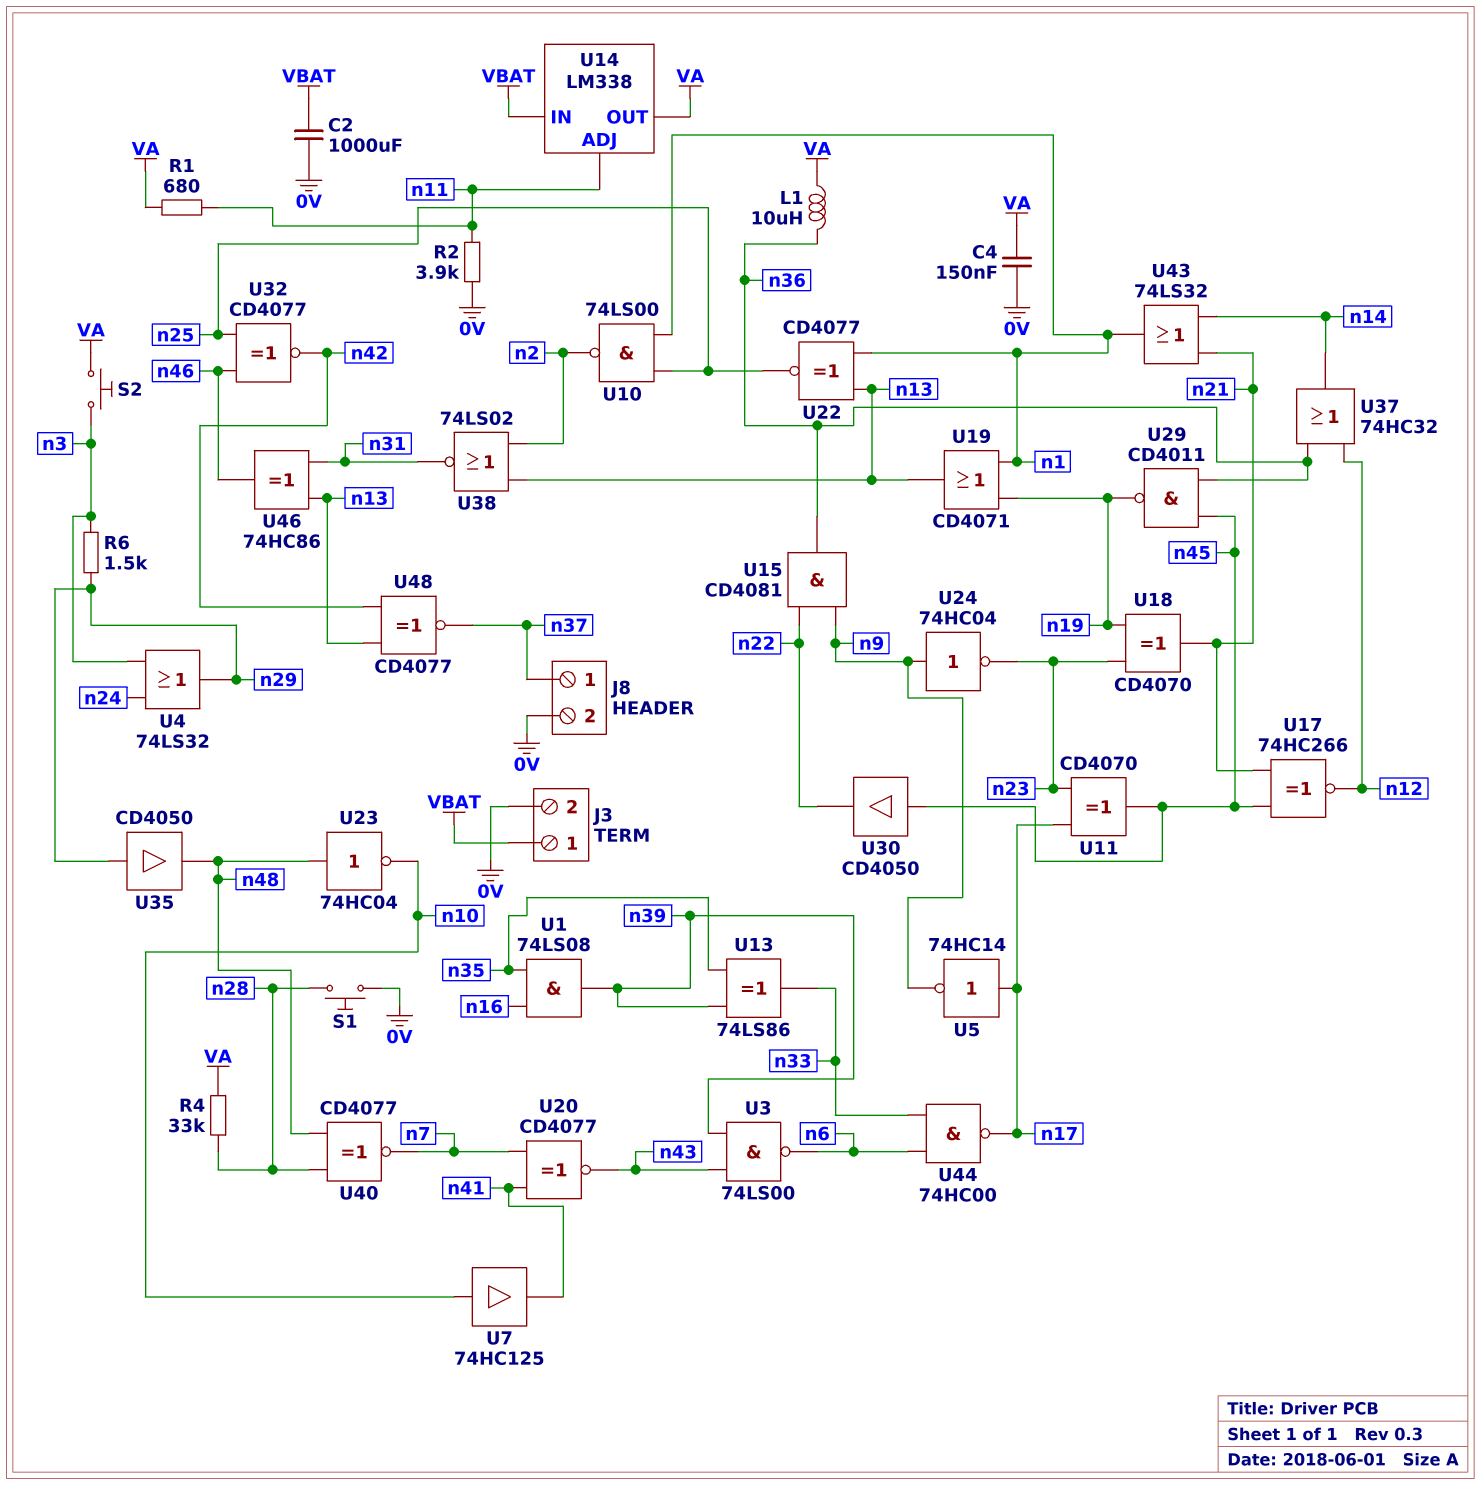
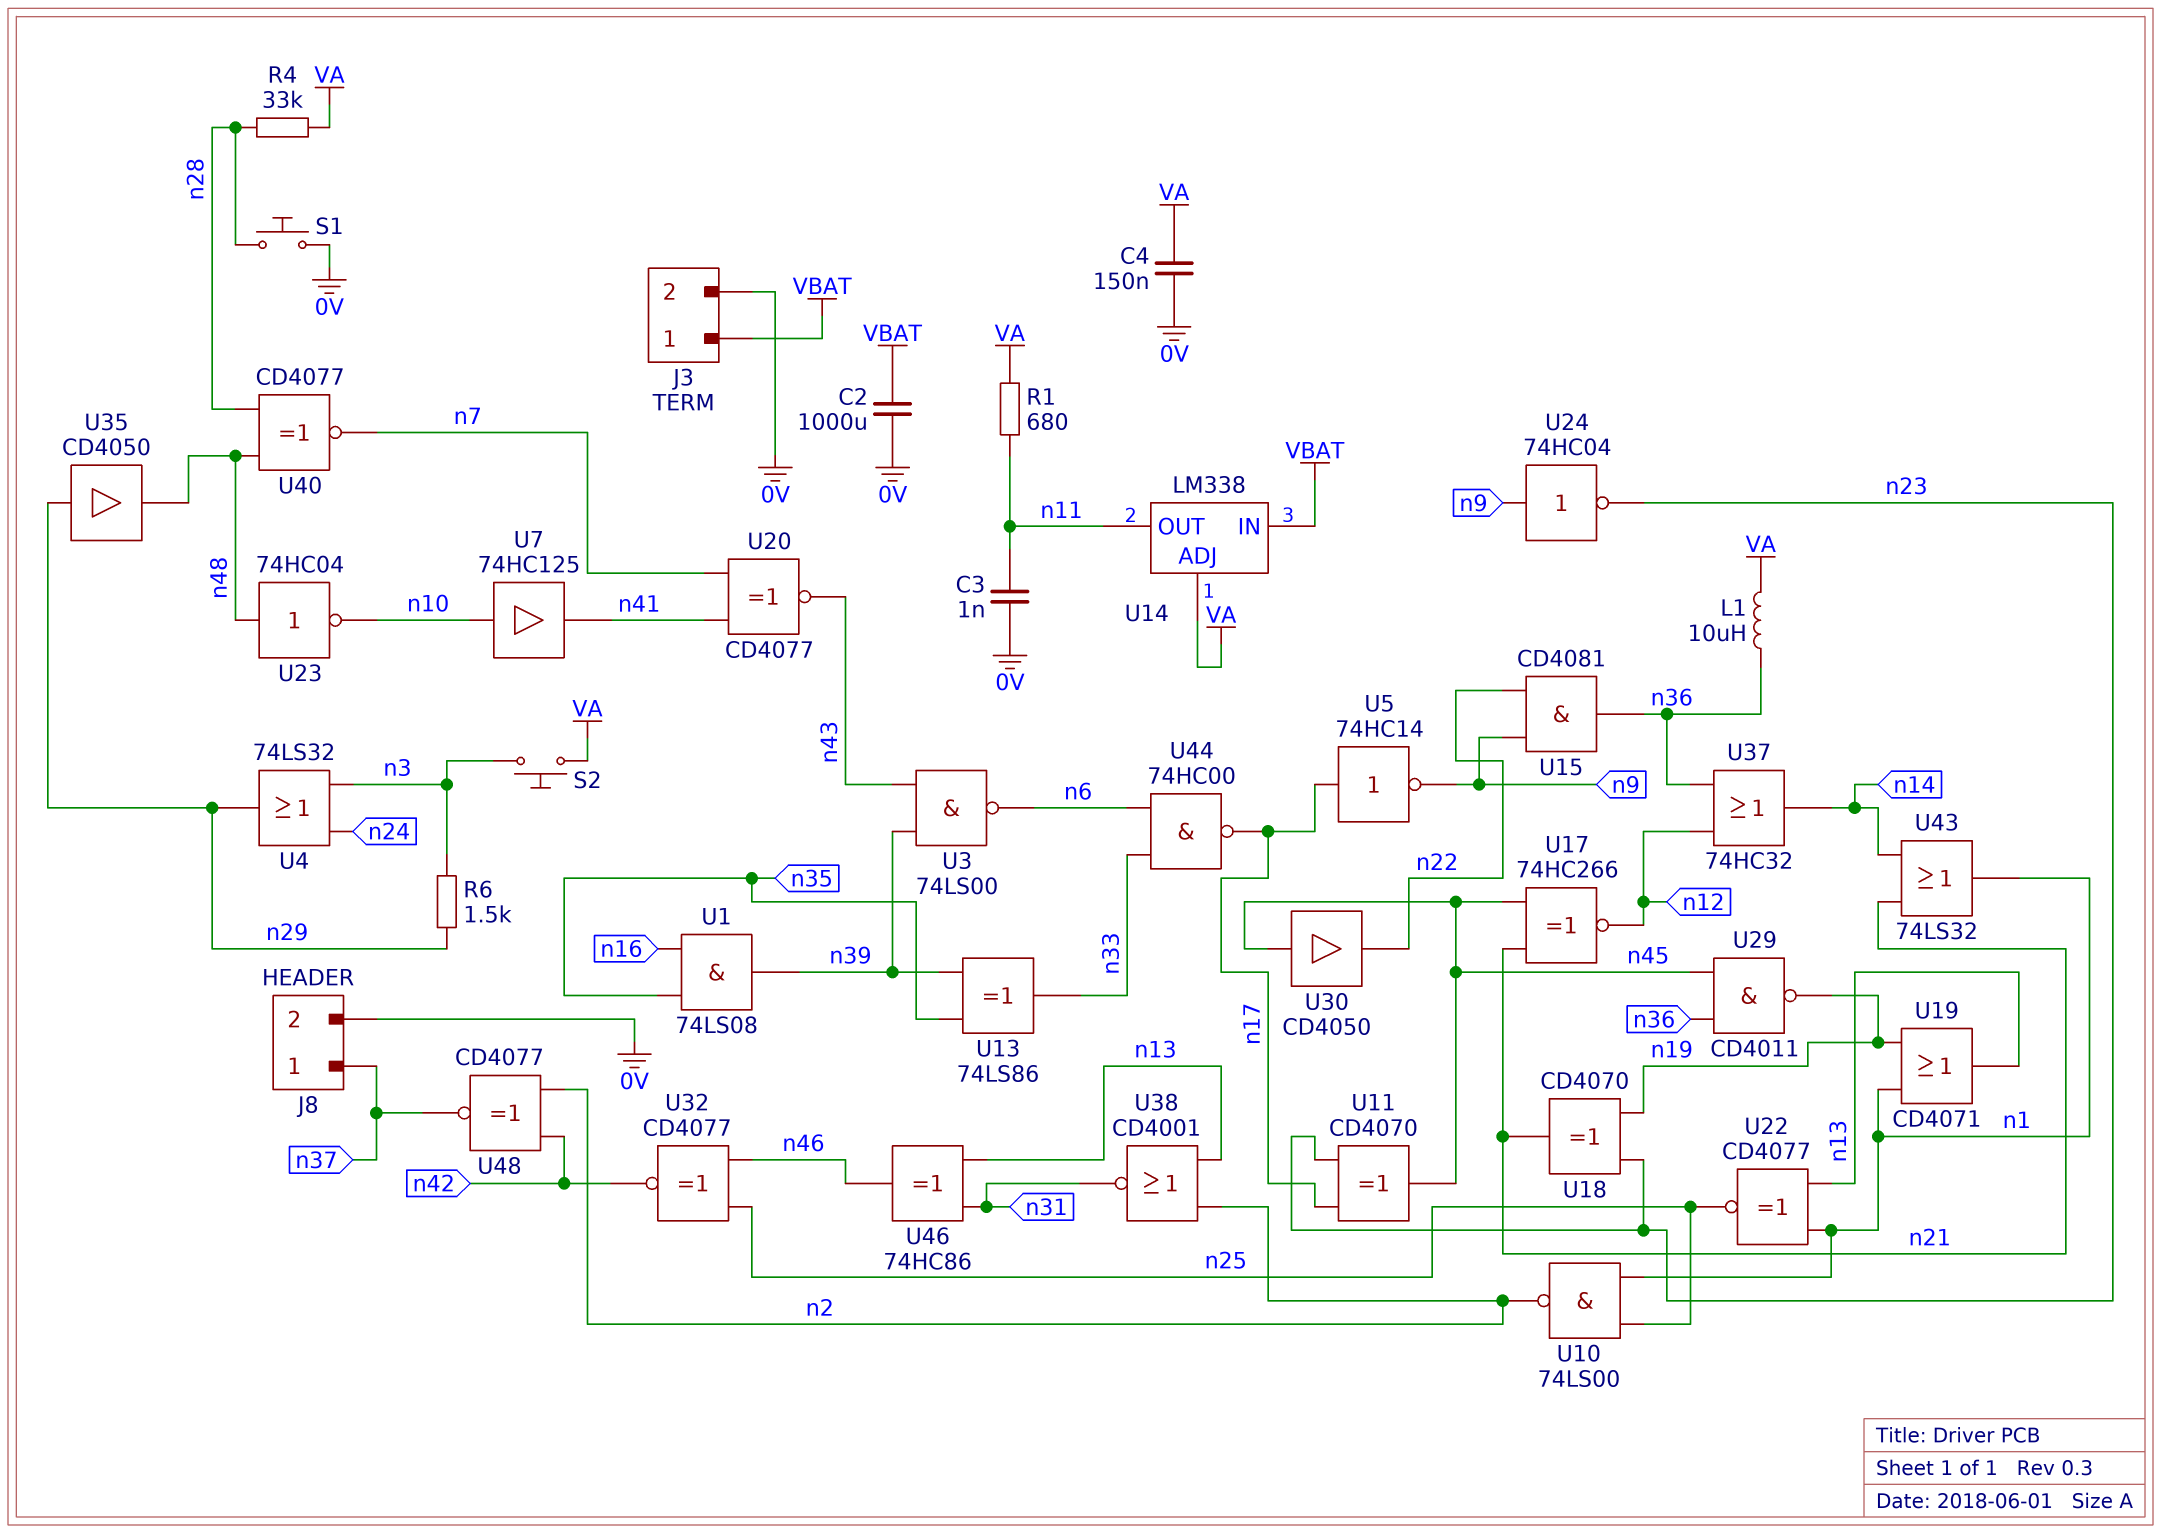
C3: none -> 1nF (0V, n11)
R2: 3.9k (0V, n11) -> none
U14 pin ADJ: n11 -> VA
U14 pin OUT: VA -> n11
U38: NOR 74LS02 (in n2, in n13, out n31) -> NOR CD4001 (in n2, in n13, out n31)
U48: XNOR CD4077 (in n13, in n42, out n37) -> XNOR CD4077 (in n2, in n42, out n37)

